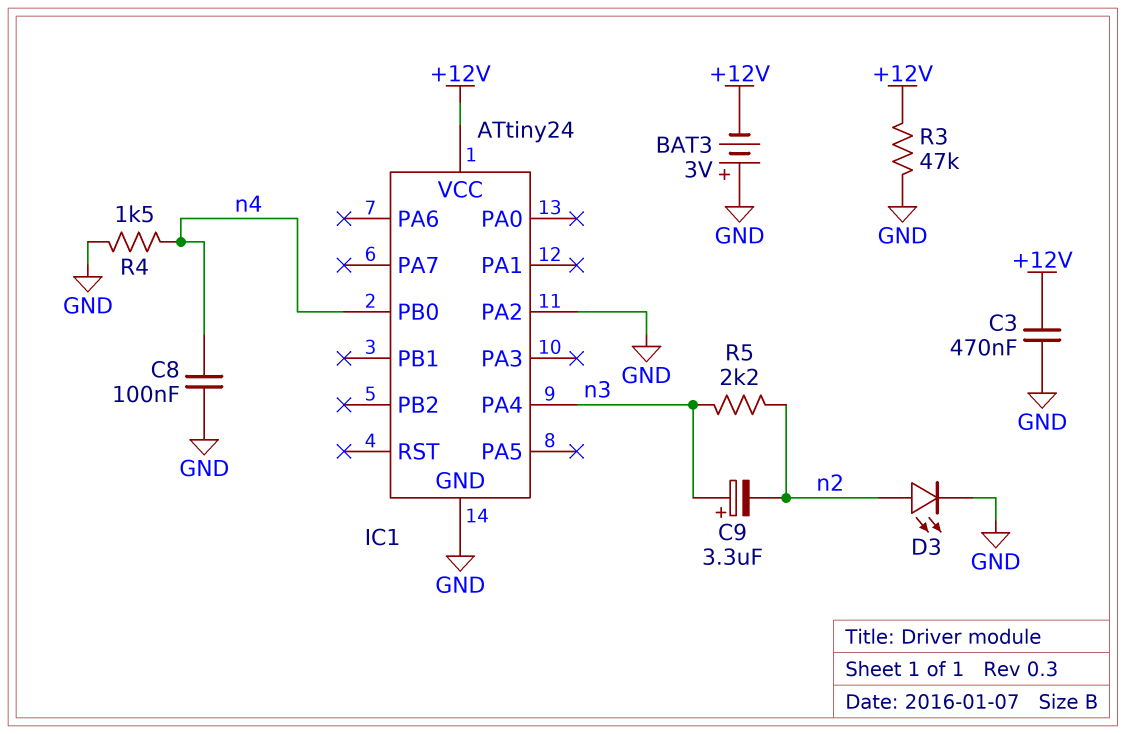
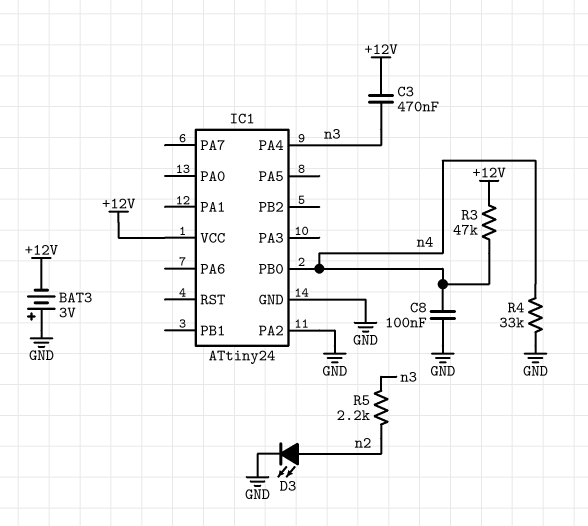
C3: 470nF (+12V, GND) -> 470nF (+12V, n3)
C9: 3.3uF (plus n3, minus n2) -> none
R3: 47k (+12V, GND) -> 47k (+12V, n4)
R4: 1.5k (GND, n4) -> 33k (GND, n4)

